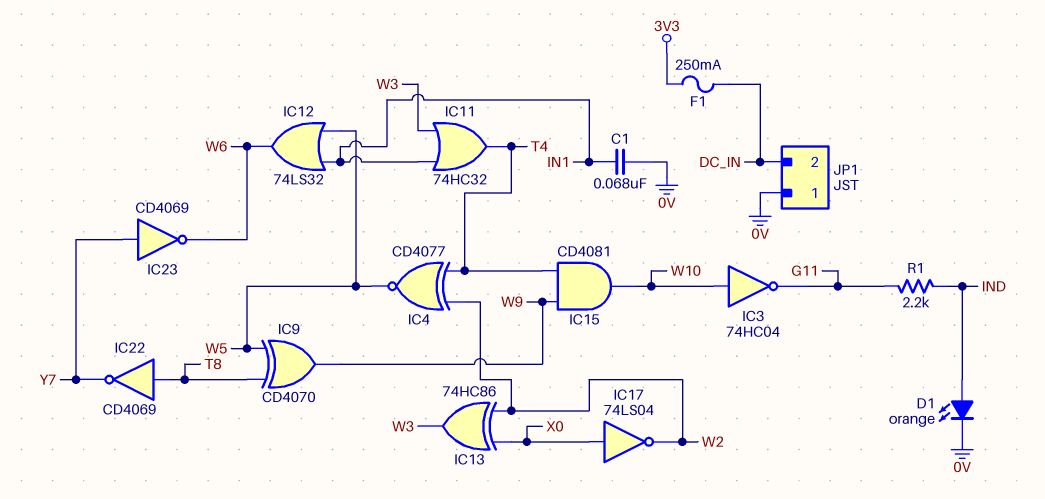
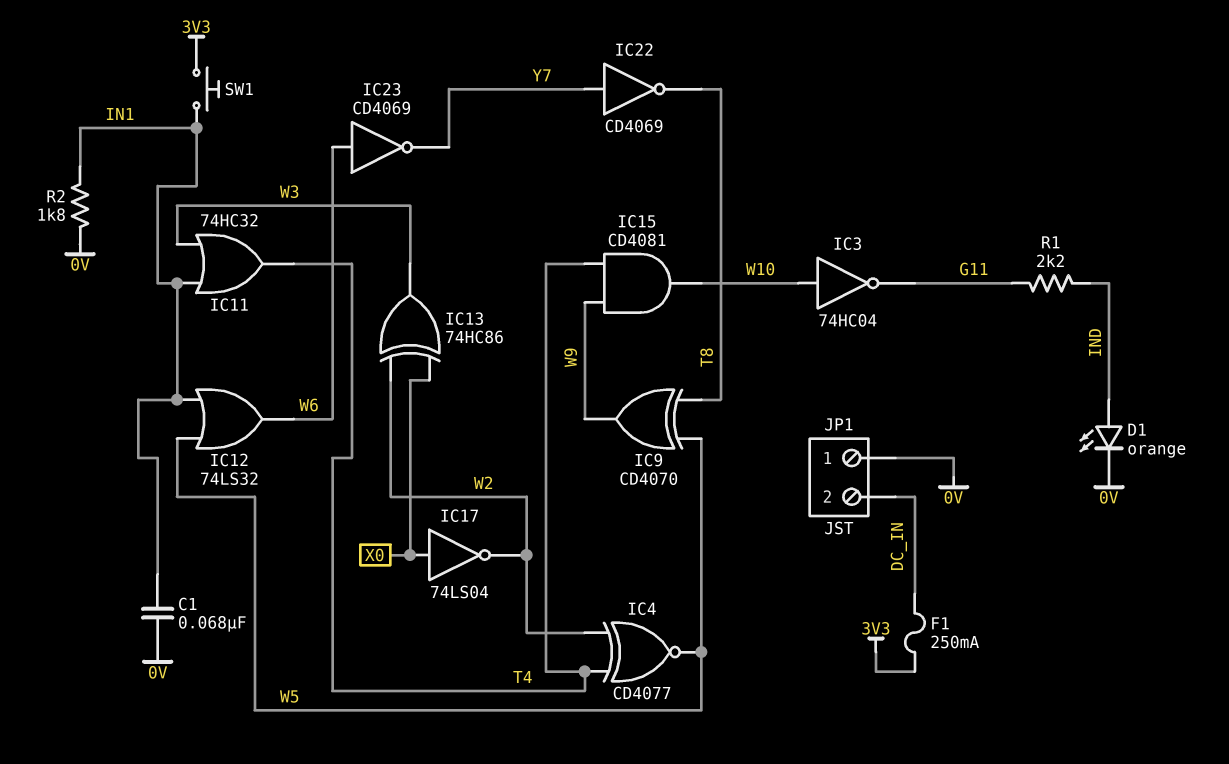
IC22: NOT CD4069 (in T8, out Y7) -> NOT CD4069 (in Y7, out T8)
IC23: NOT CD4069 (in Y7, out W6) -> NOT CD4069 (in W6, out Y7)
R2: none -> 1.8k (0V, IN1)
SW1: none -> button (3V3, IN1)

